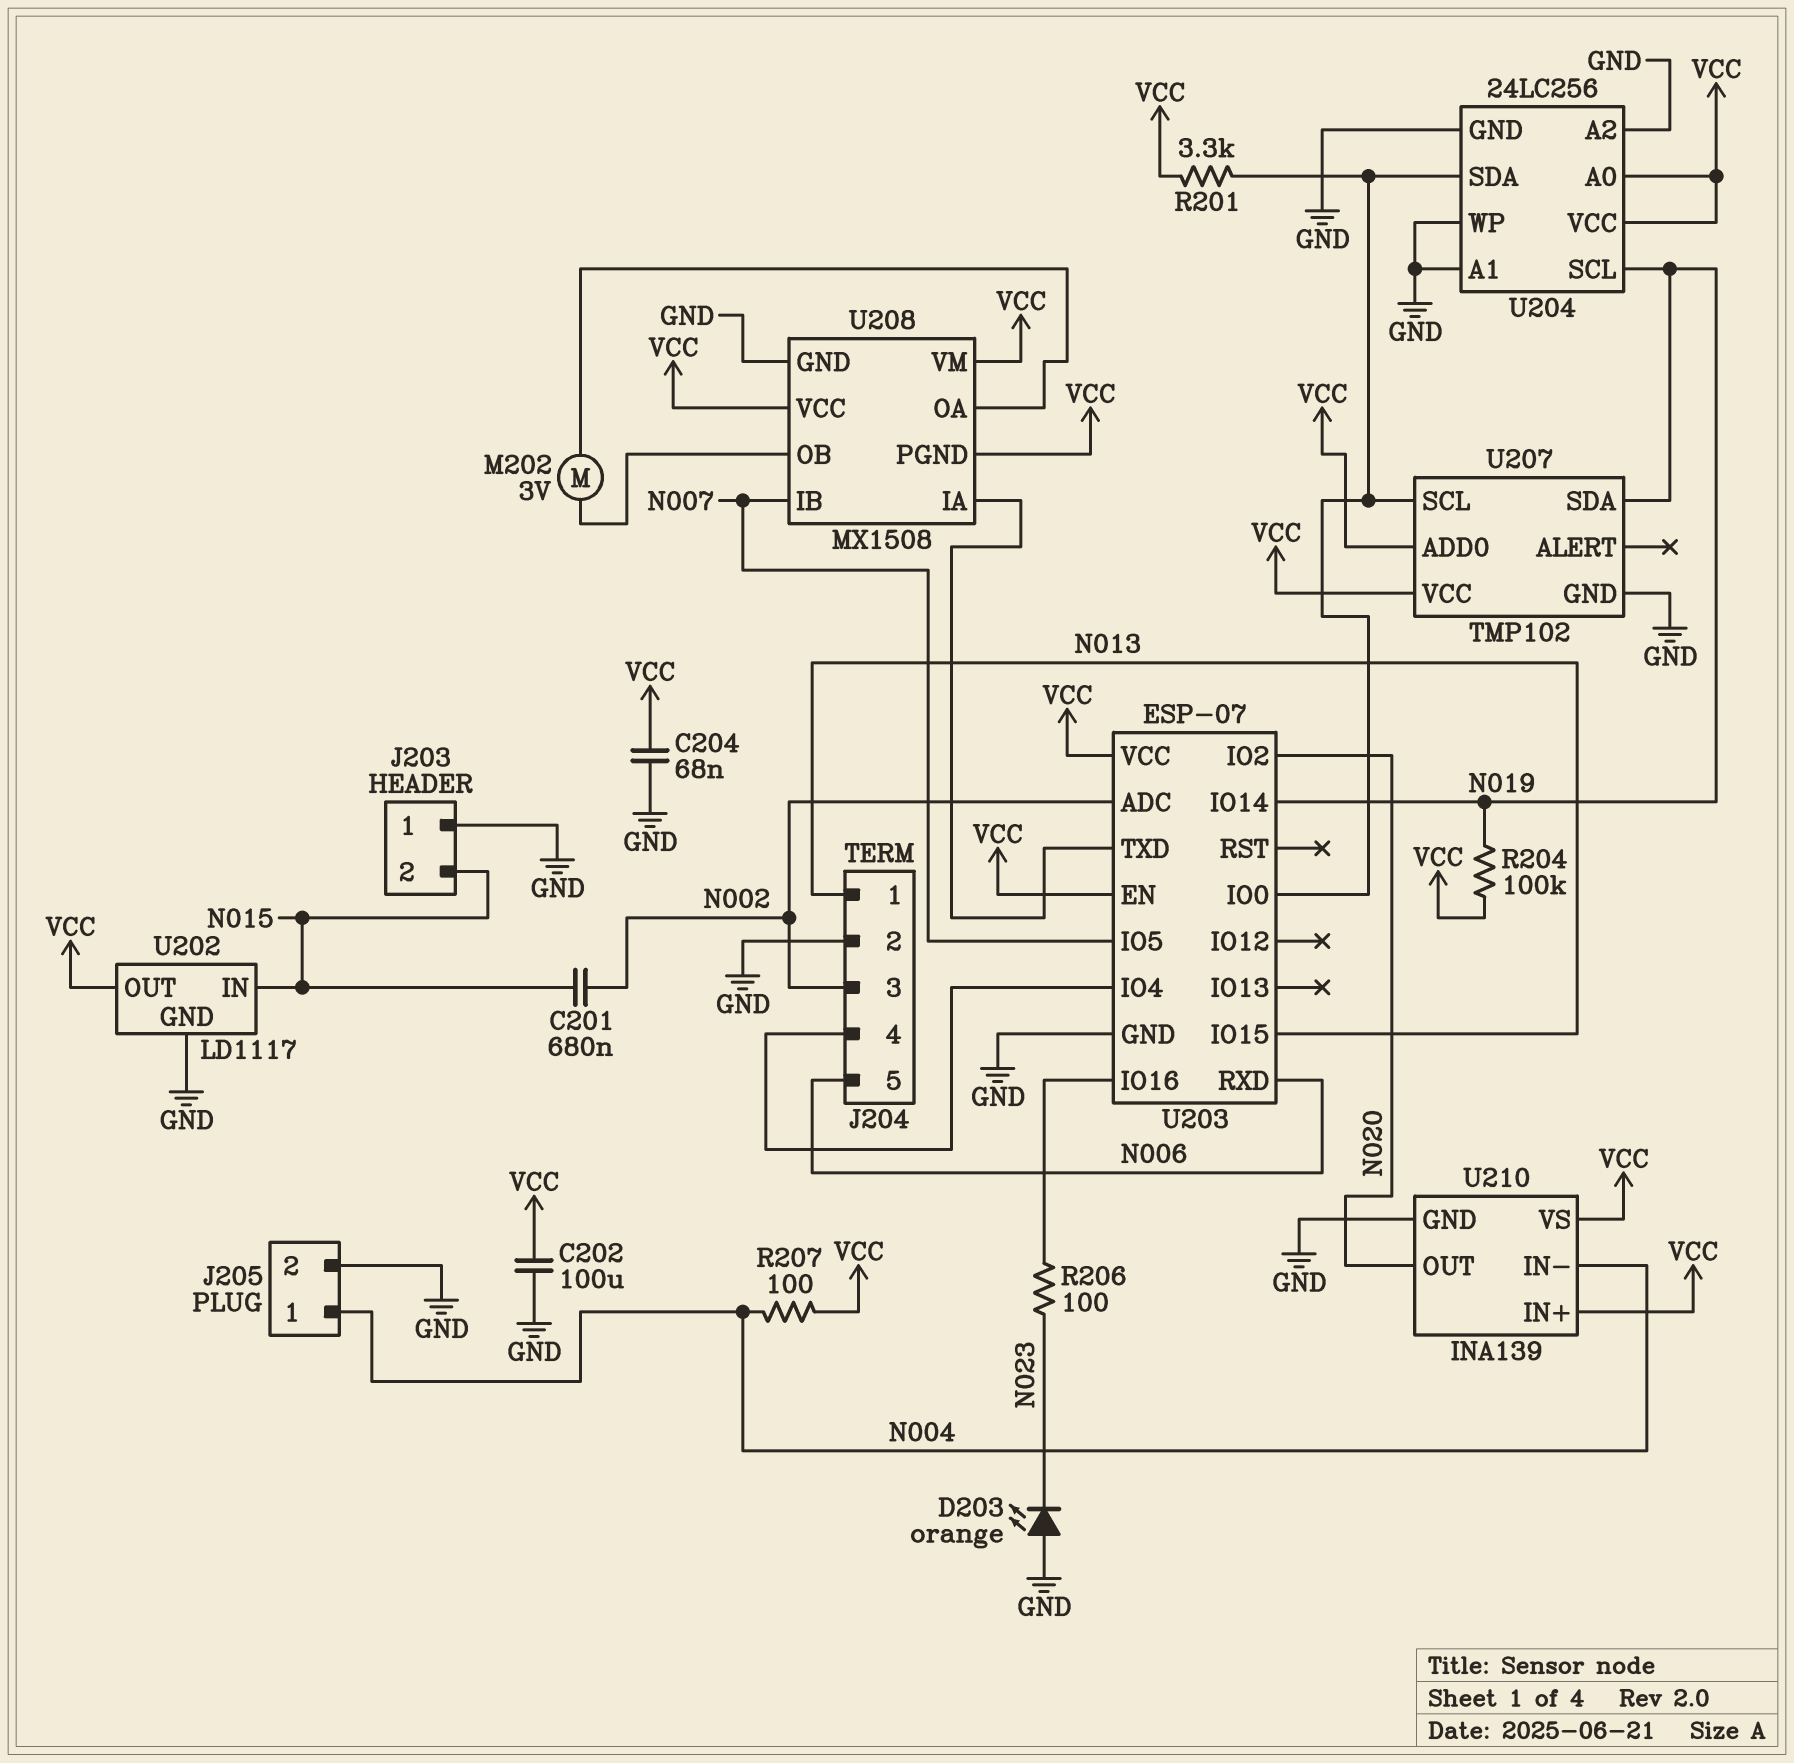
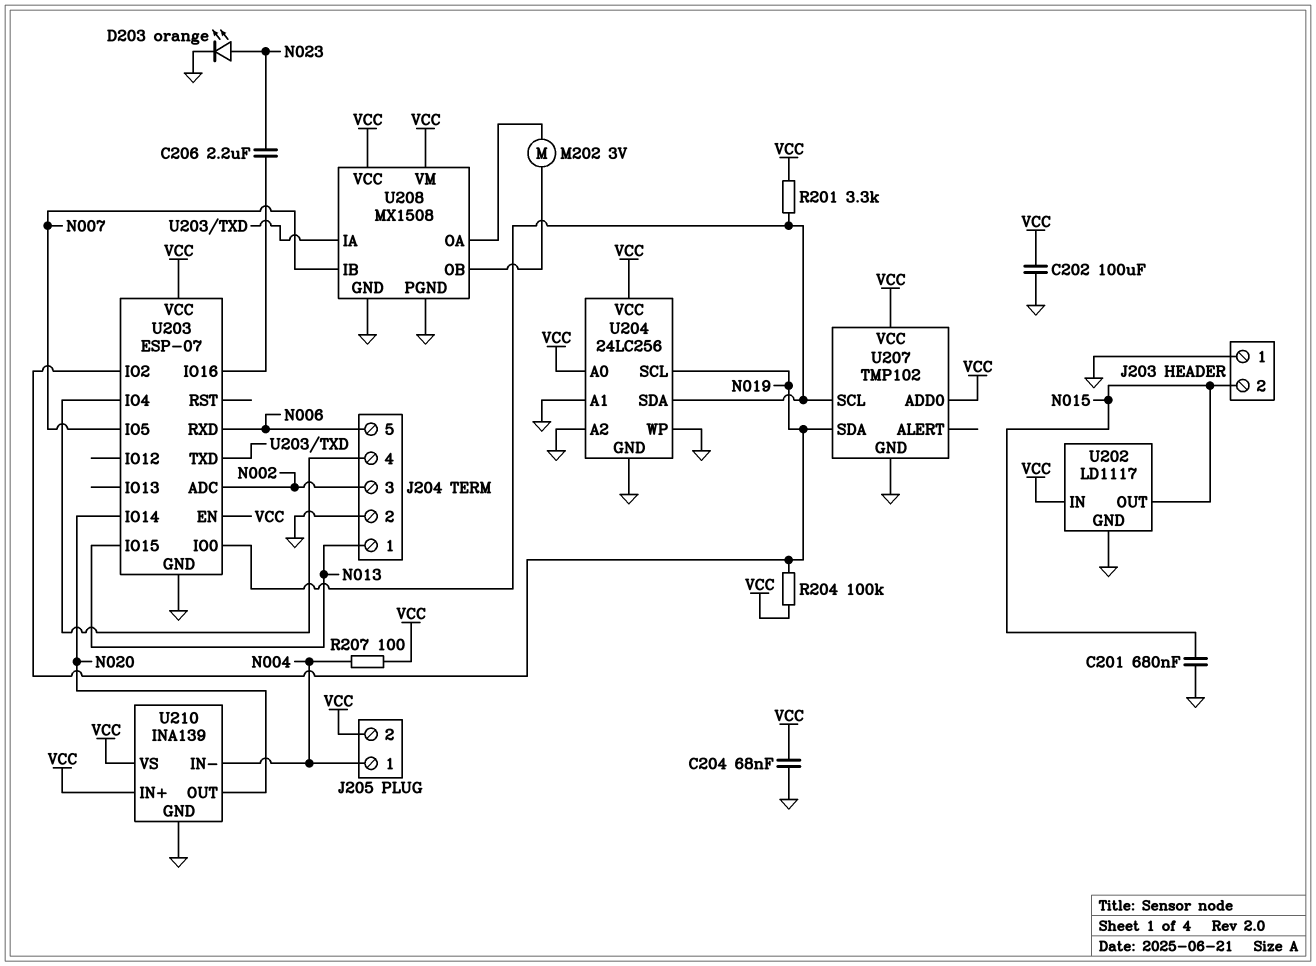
C201: 680nF (N002, N015) -> 680nF (GND, N015)
C206: none -> 2.2uF (N023, U203/IO16)
D203: LED orange (A GND, K N023) -> LED orange (A N023, K GND)
J205 pin 2: GND -> VCC
R206: 100 (N023, U203/IO16) -> none
U202 pin IN: N015 -> VCC
U202 pin OUT: VCC -> N015
U203 pin IO2: N020 -> N019
U203 pin IO14: N019 -> N020
U208 pin PGND: VCC -> GND

